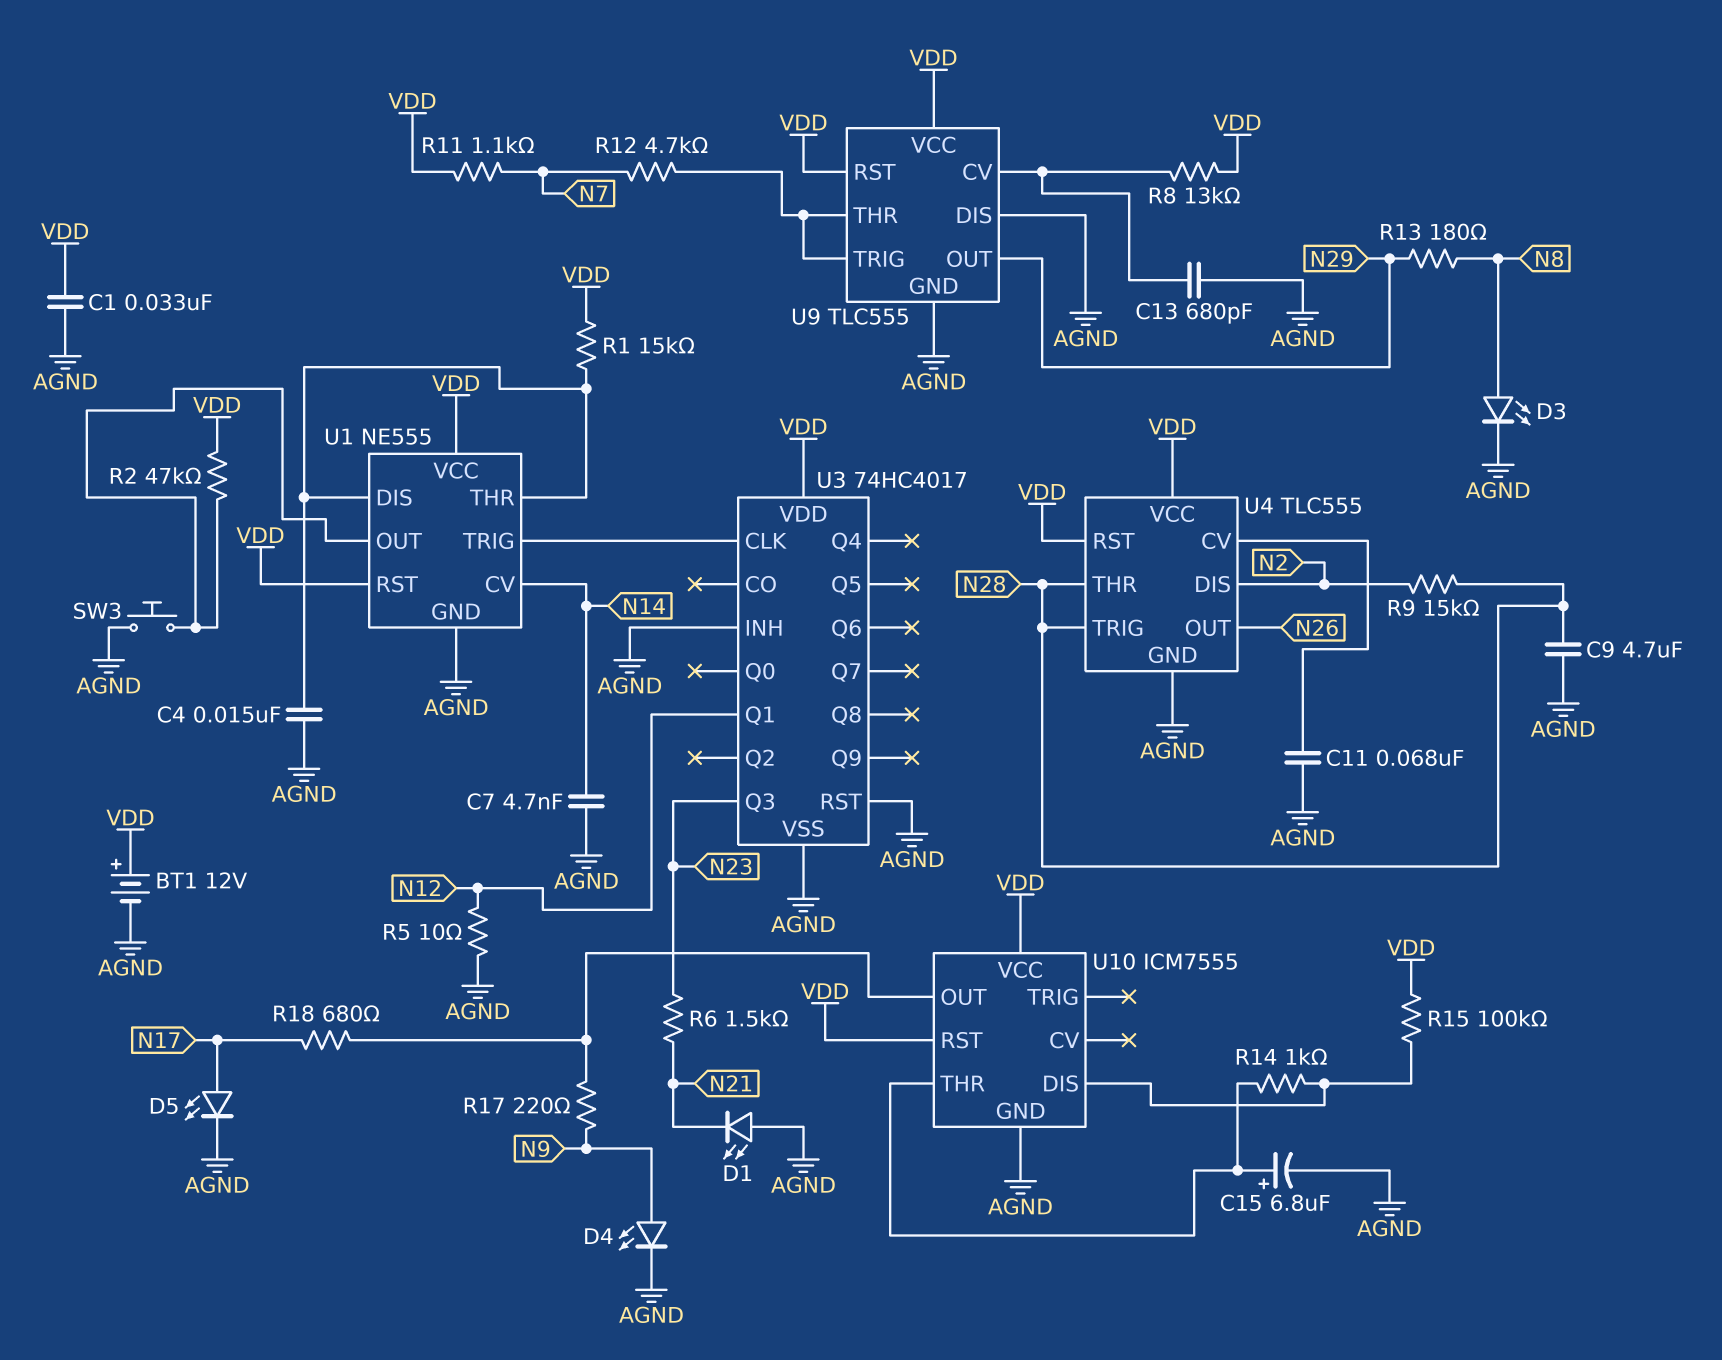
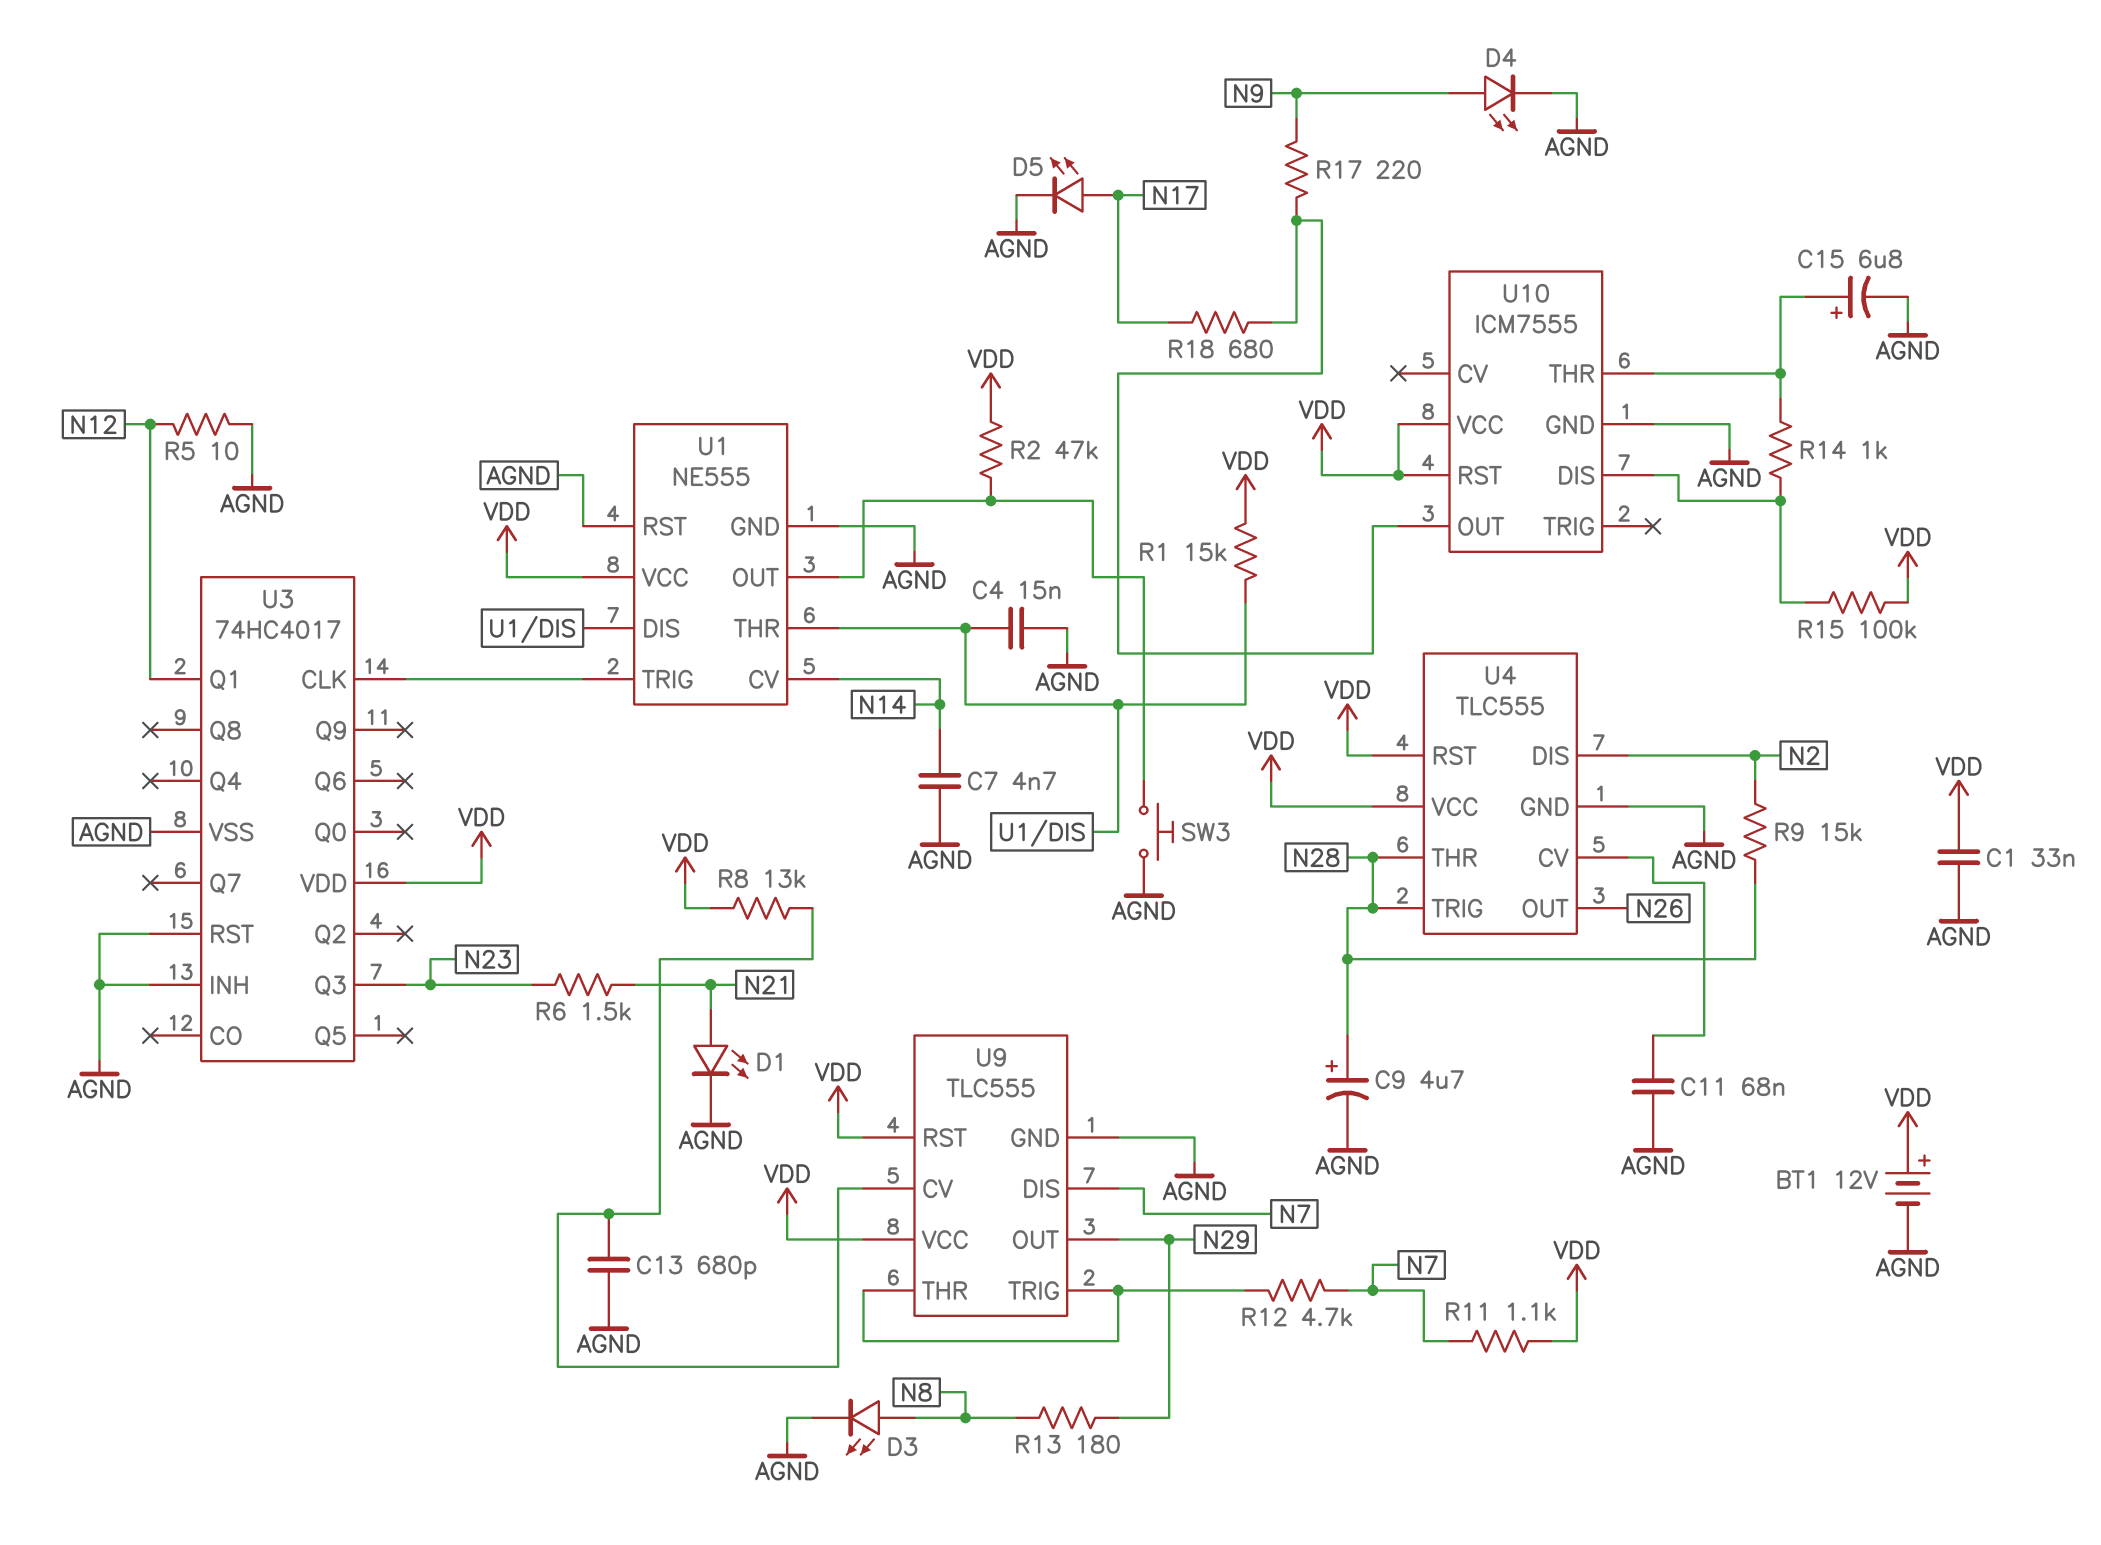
C9: 4.7uF (AGND, N28) -> 4.7uF (plus N28, minus AGND)
D1: LED (A AGND, K N21) -> LED (A N21, K AGND)
U1 pin RST: VDD -> AGND
U9 pin DIS: AGND -> N7

